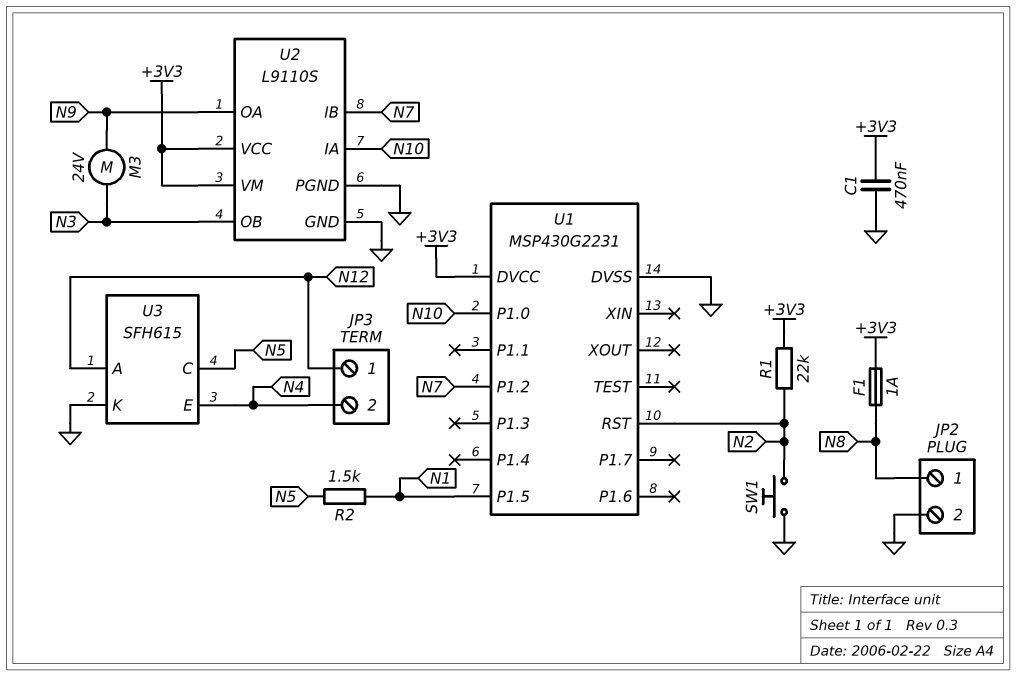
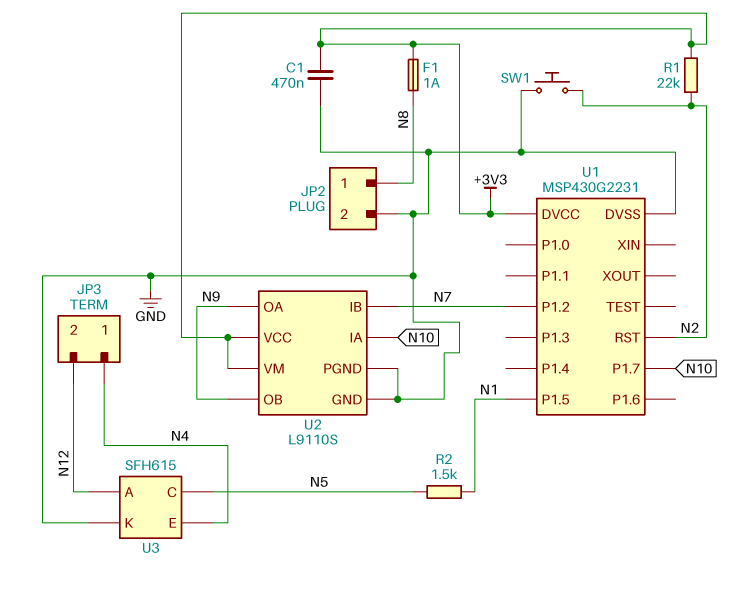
JP3 pin 1: N12 -> N4
JP3 pin 2: N4 -> N12
M3: motor 24V (N3, N9) -> none
U1 pin P1.0: N10 -> none
U1 pin P1.7: none -> N10
U2 pin OB: N3 -> N9

